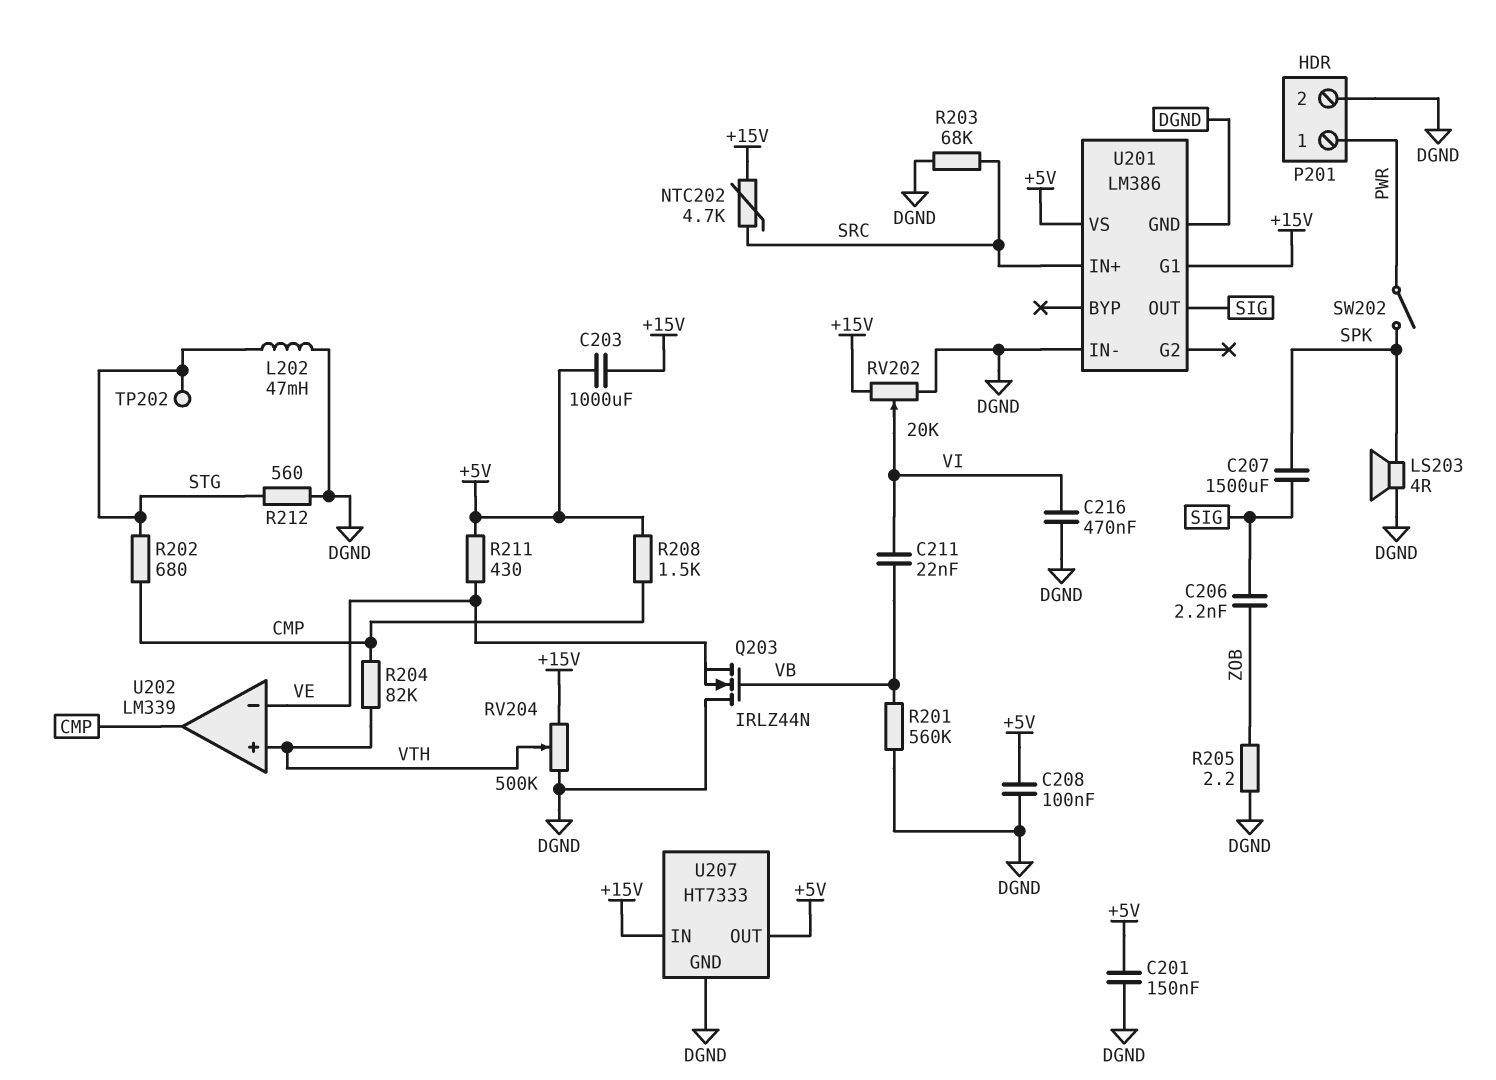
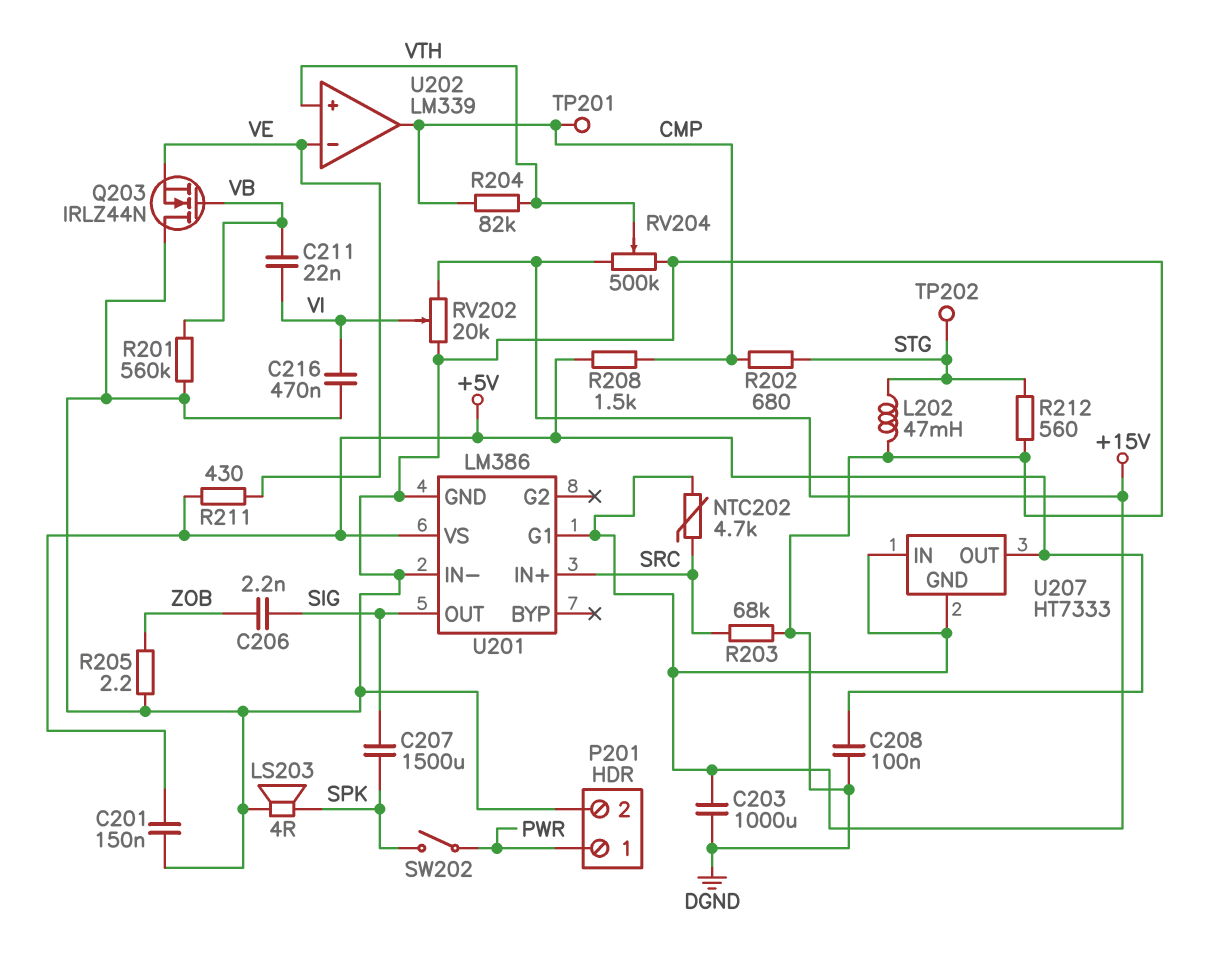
C203: 1000uF (+5V, +15V) -> 1000uF (+15V, DGND)
TP201: none -> test point (CMP)
U207 pin GND: DGND -> +15V

